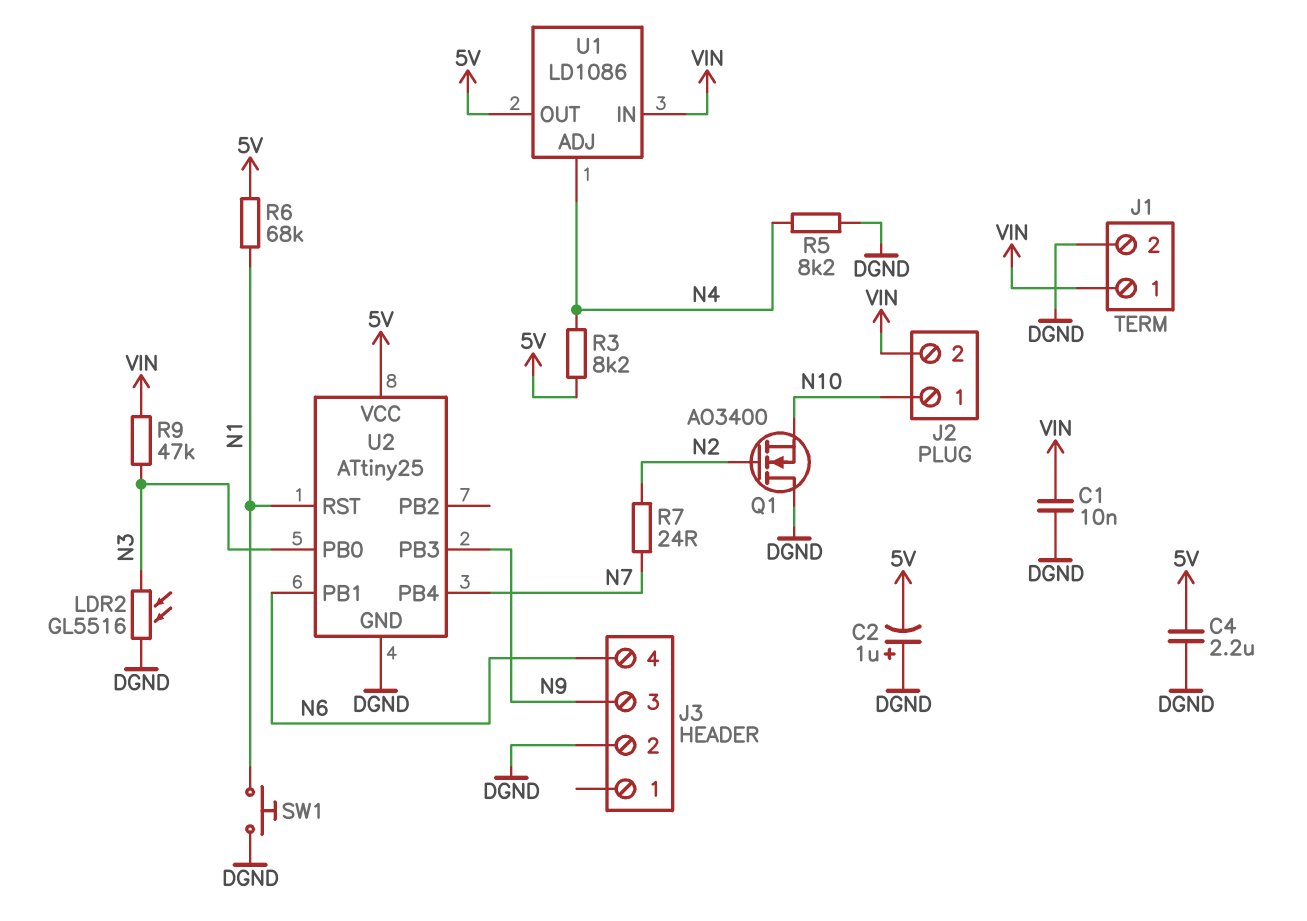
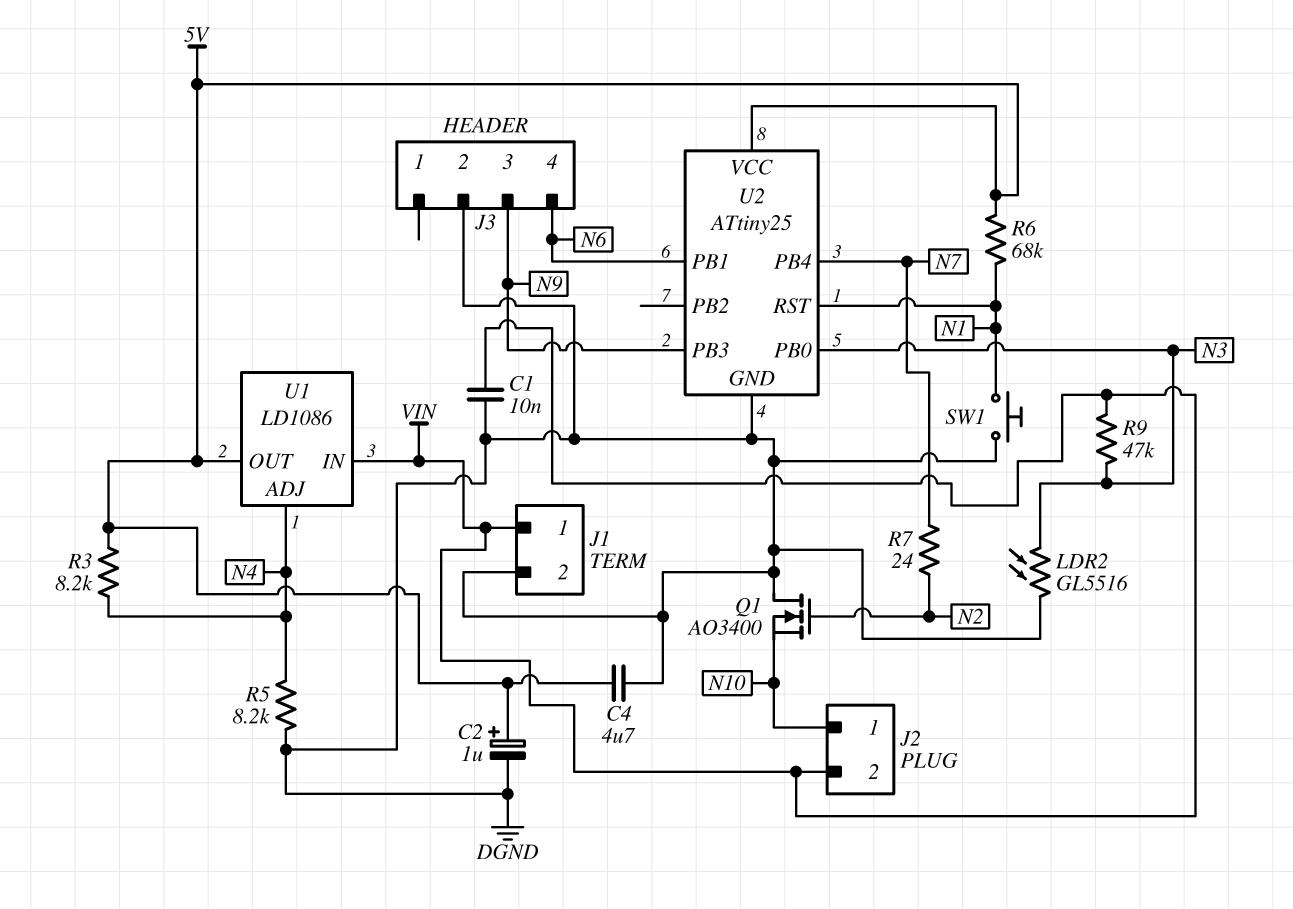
C2: 1uF (plus DGND, minus 5V) -> 1uF (plus 5V, minus DGND)
C4: 2.2uF (5V, DGND) -> 4.7uF (5V, DGND)

